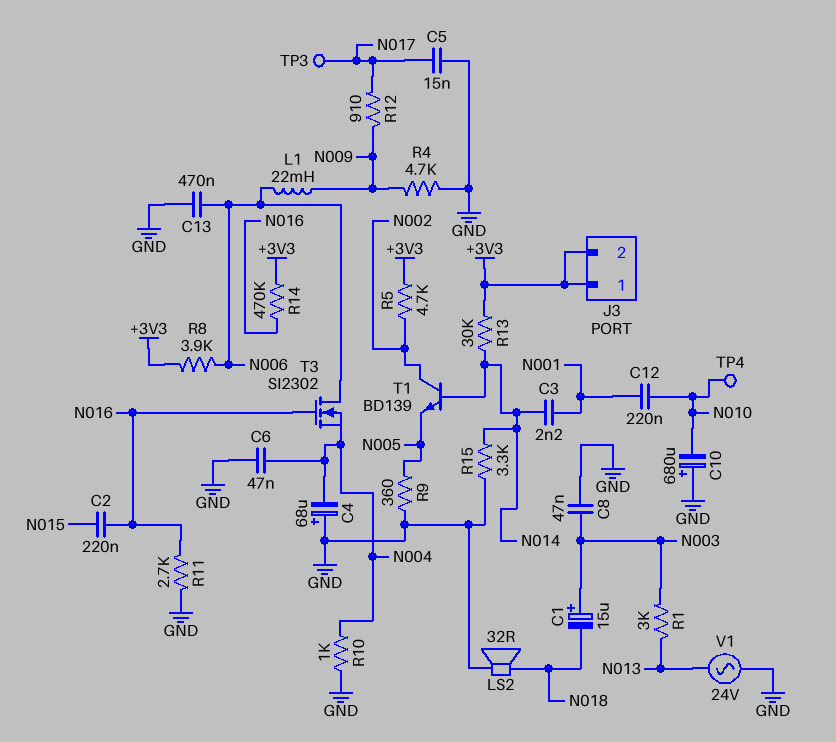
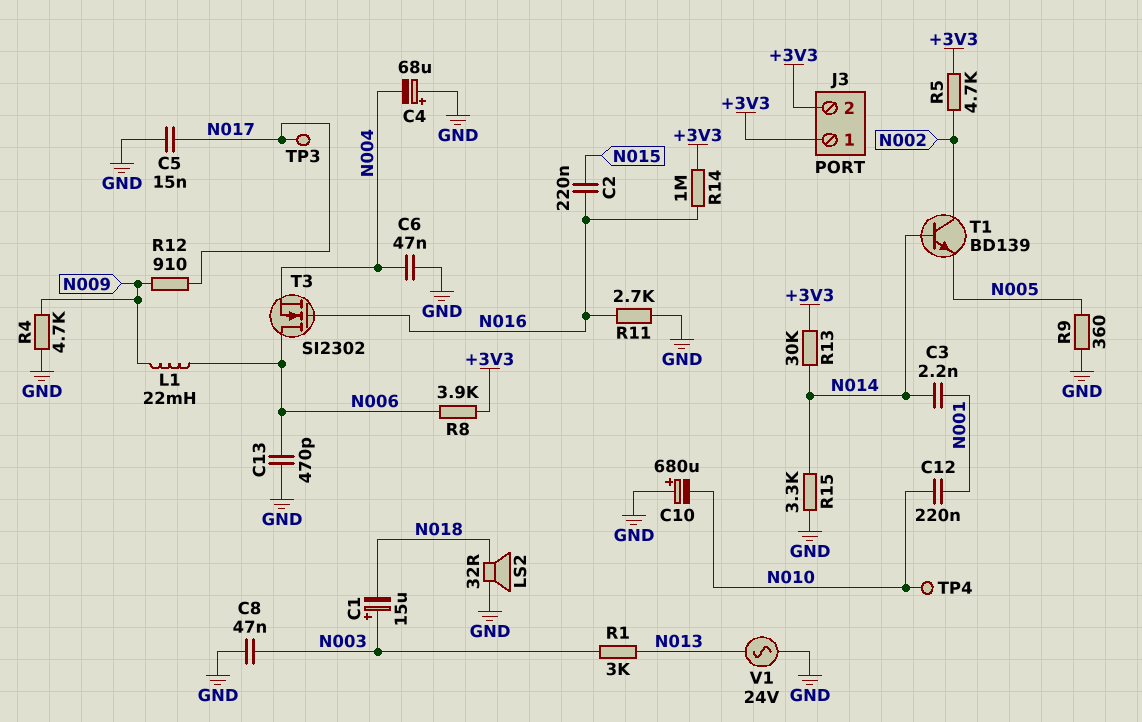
C13: 470nF (GND, N006) -> 470pF (GND, N006)
R10: 1k (GND, N004) -> none
R14: 470k (+3V3, N016) -> 1M (+3V3, N016)

